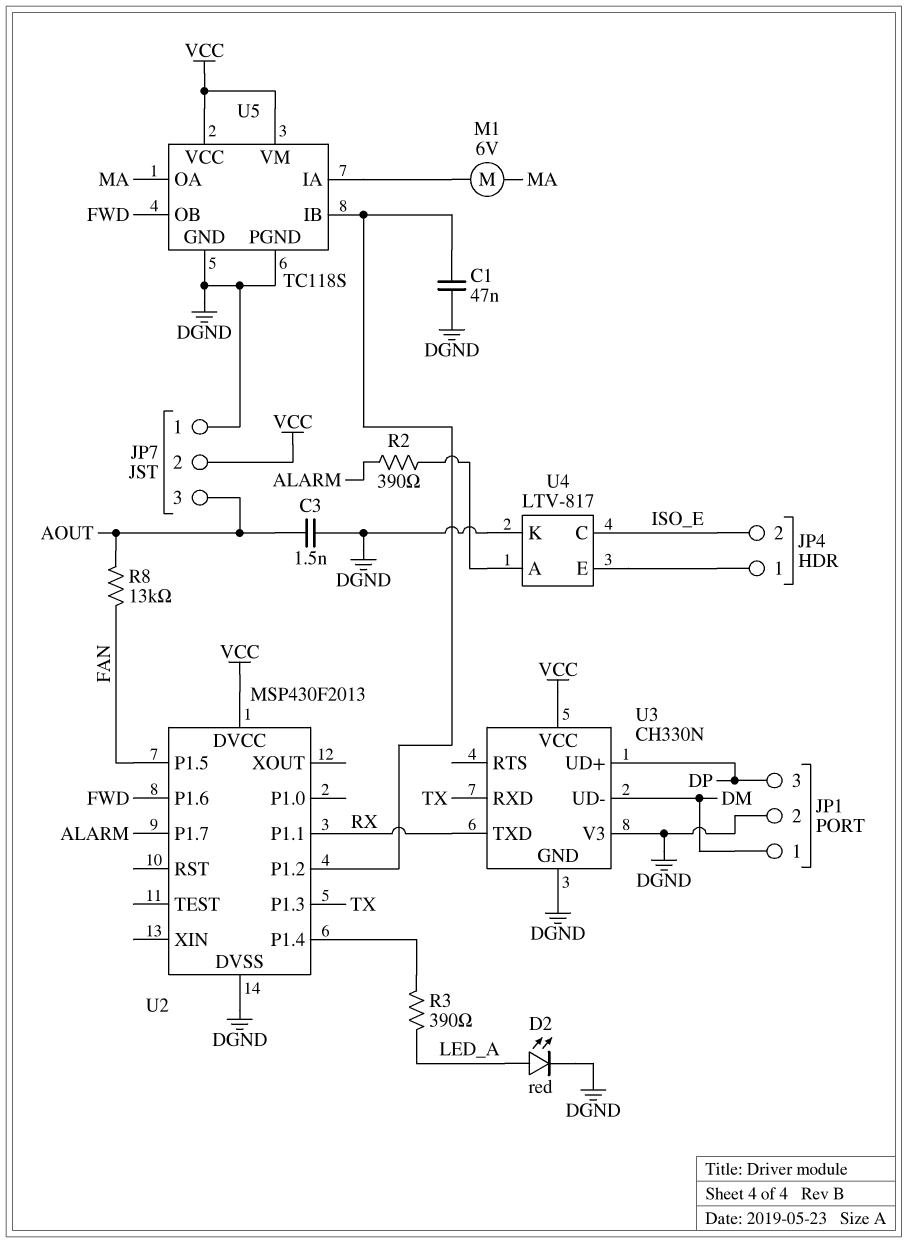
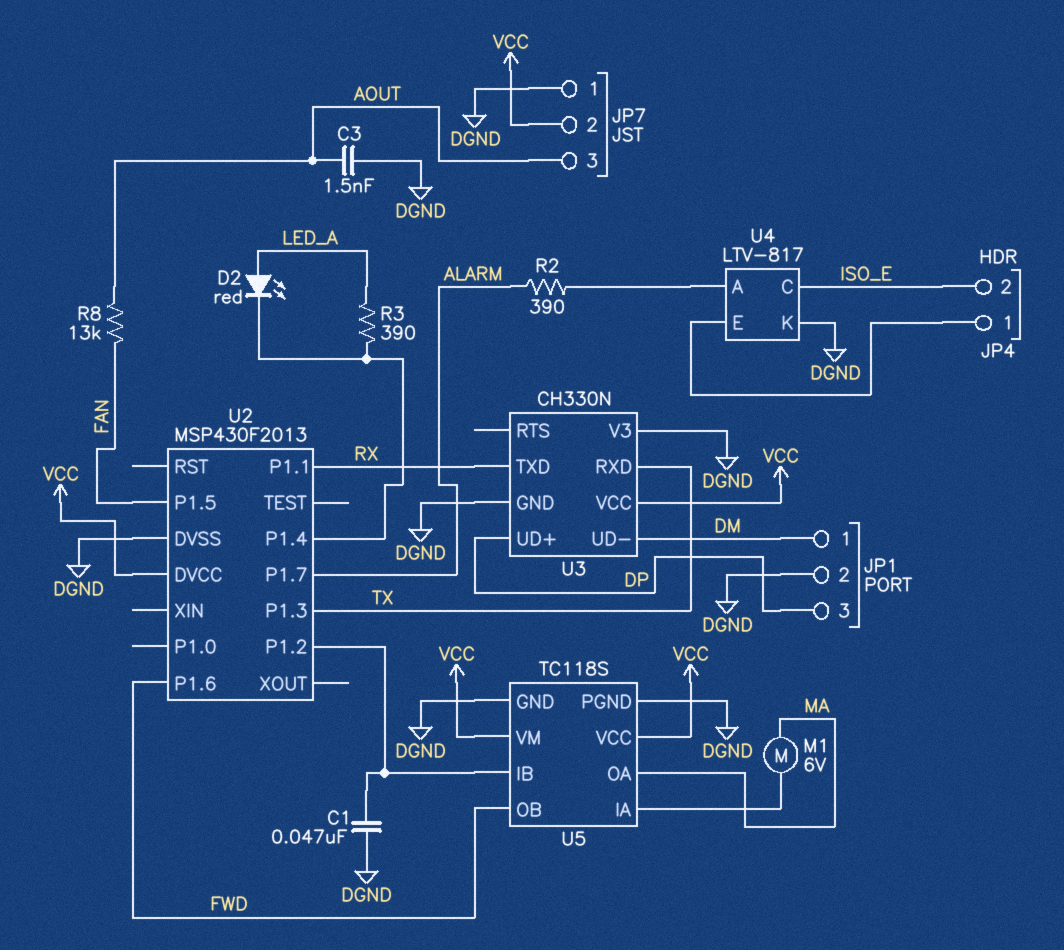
D2: LED red (A LED_A, K DGND) -> LED red (A LED_A, K U2/P1.4)

